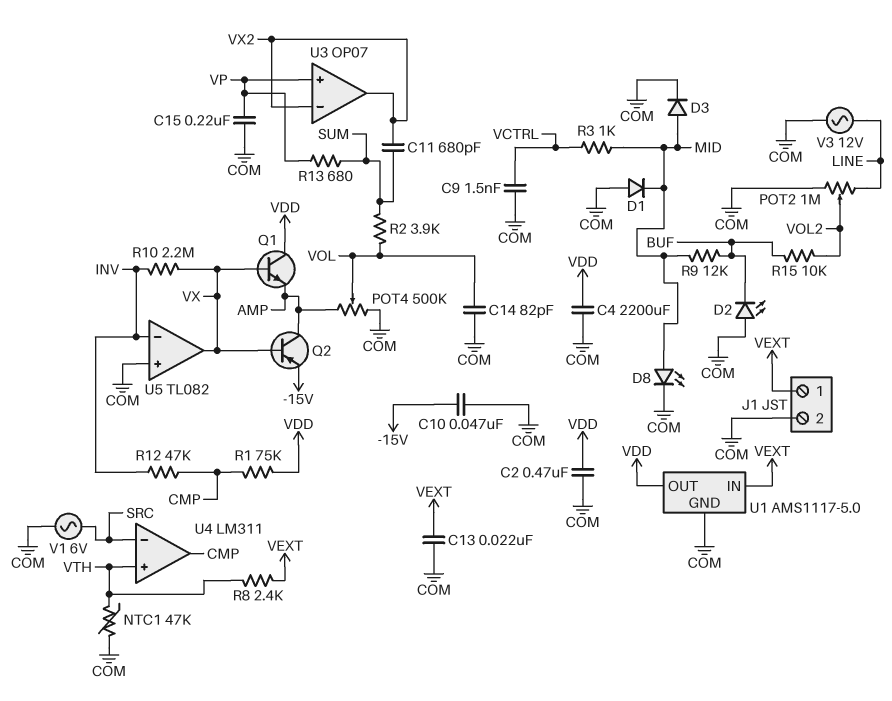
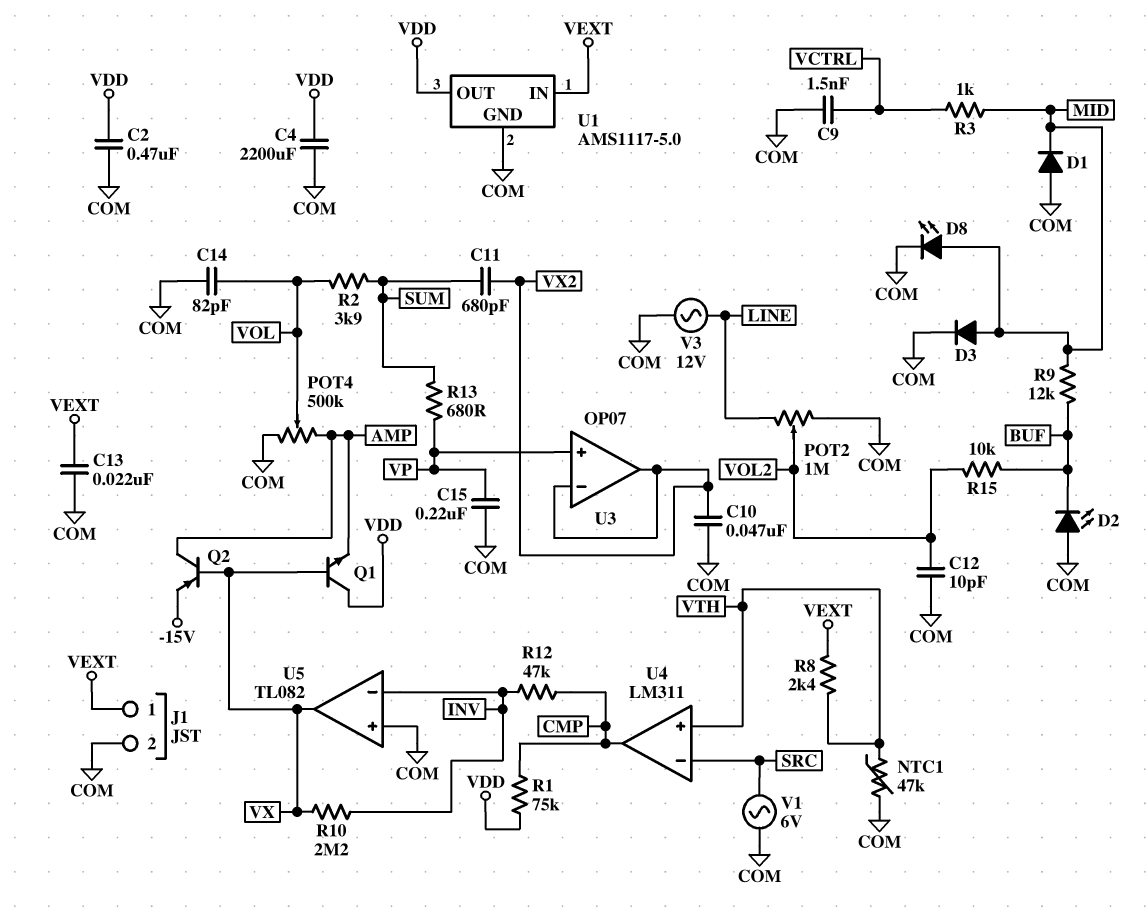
C10: 47nF (-15V, COM) -> 47nF (COM, VX2)
C12: none -> 10pF (COM, VOL2)

